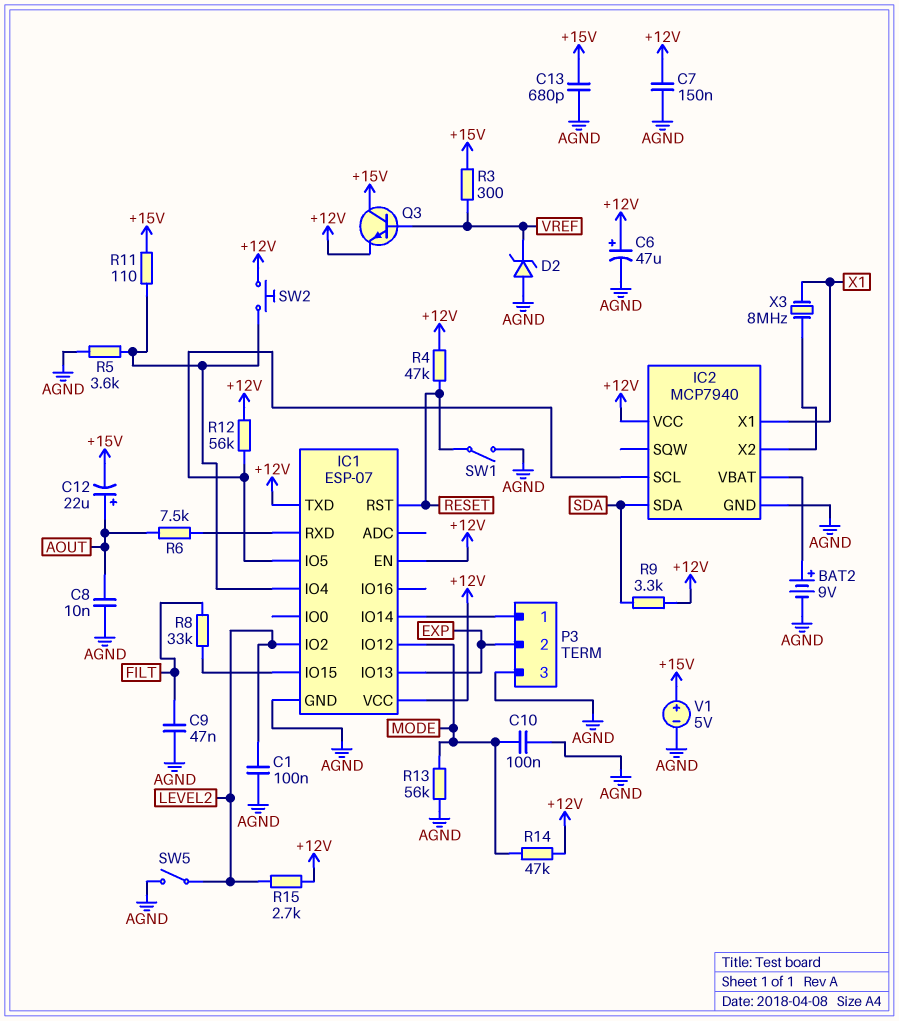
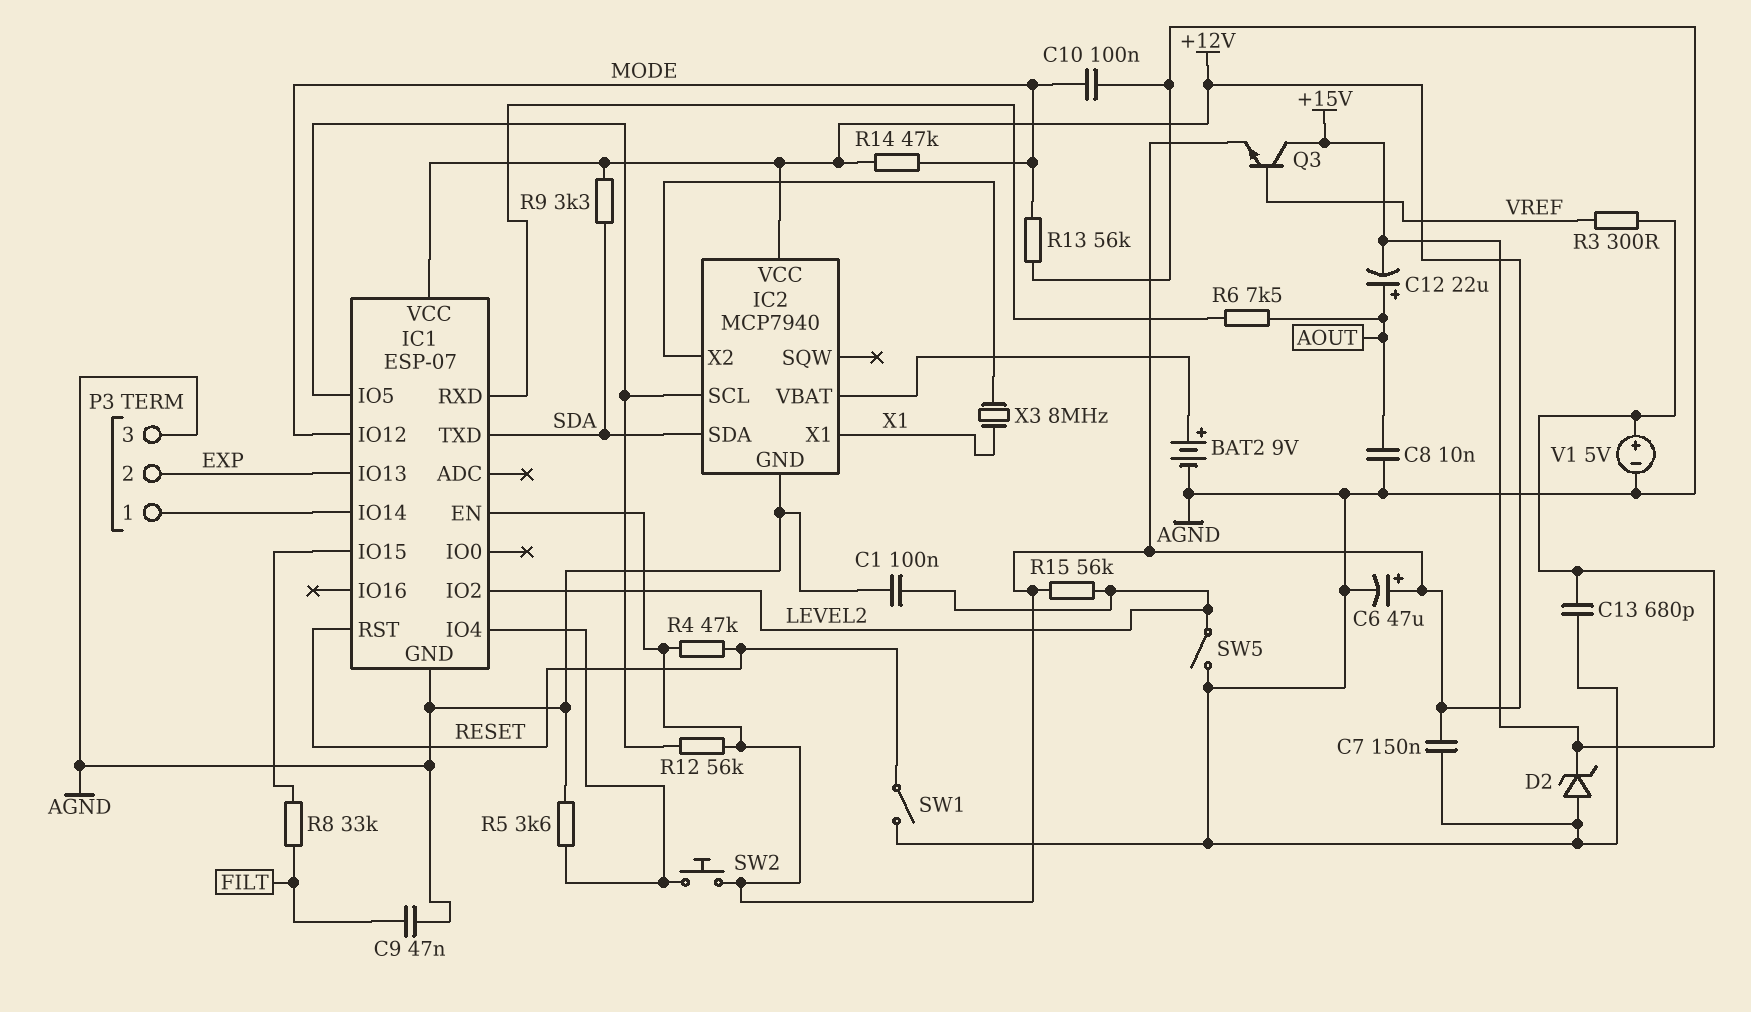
D2: zener (A AGND, K VREF) -> zener (A AGND, K +15V)
IC1 pin TXD: +12V -> SDA
R11: 110 (+15V, IC1/IO4) -> none
R15: 2.7k (+12V, LEVEL2) -> 56k (+12V, LEVEL2)

